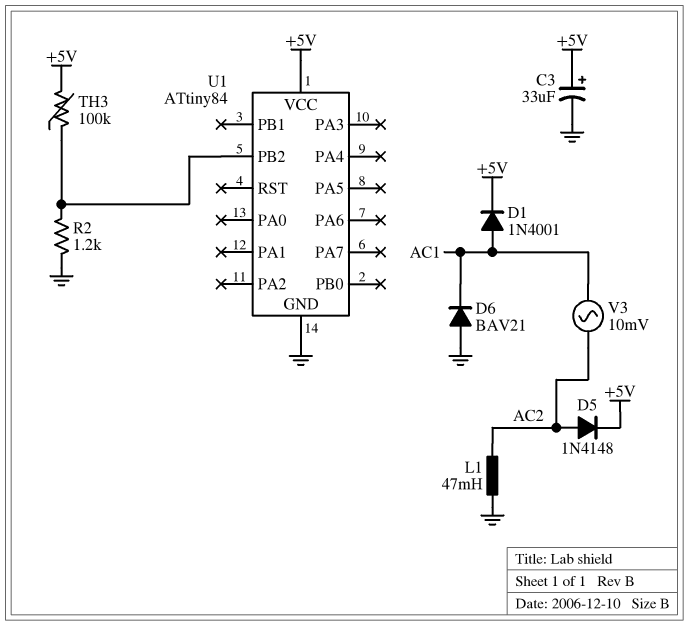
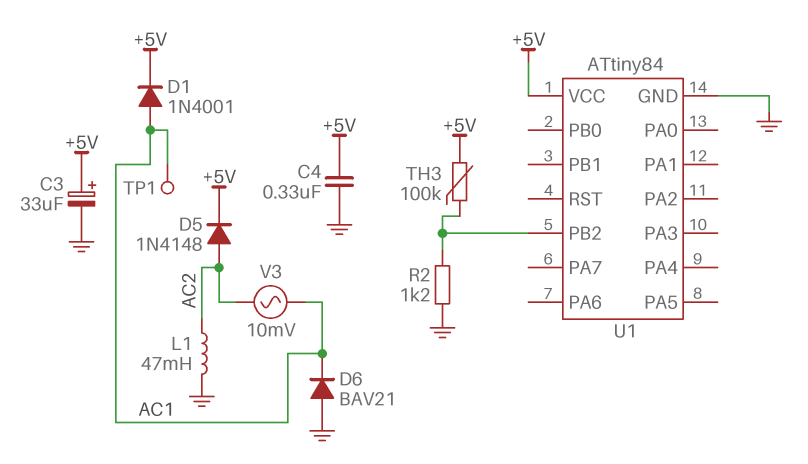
C4: none -> 330nF (+5V, GND)
TP1: none -> test point (AC1)

